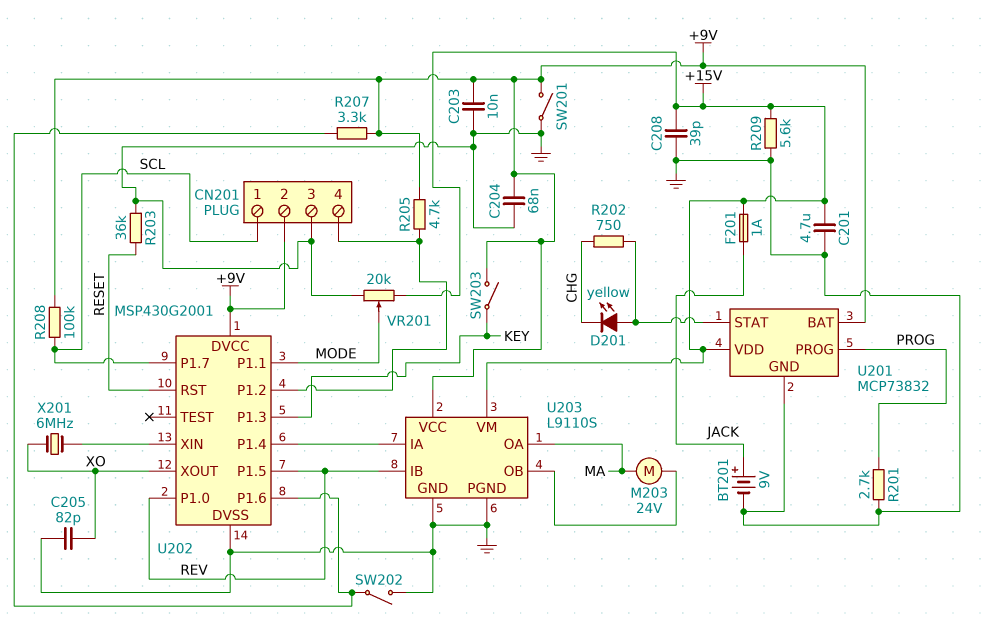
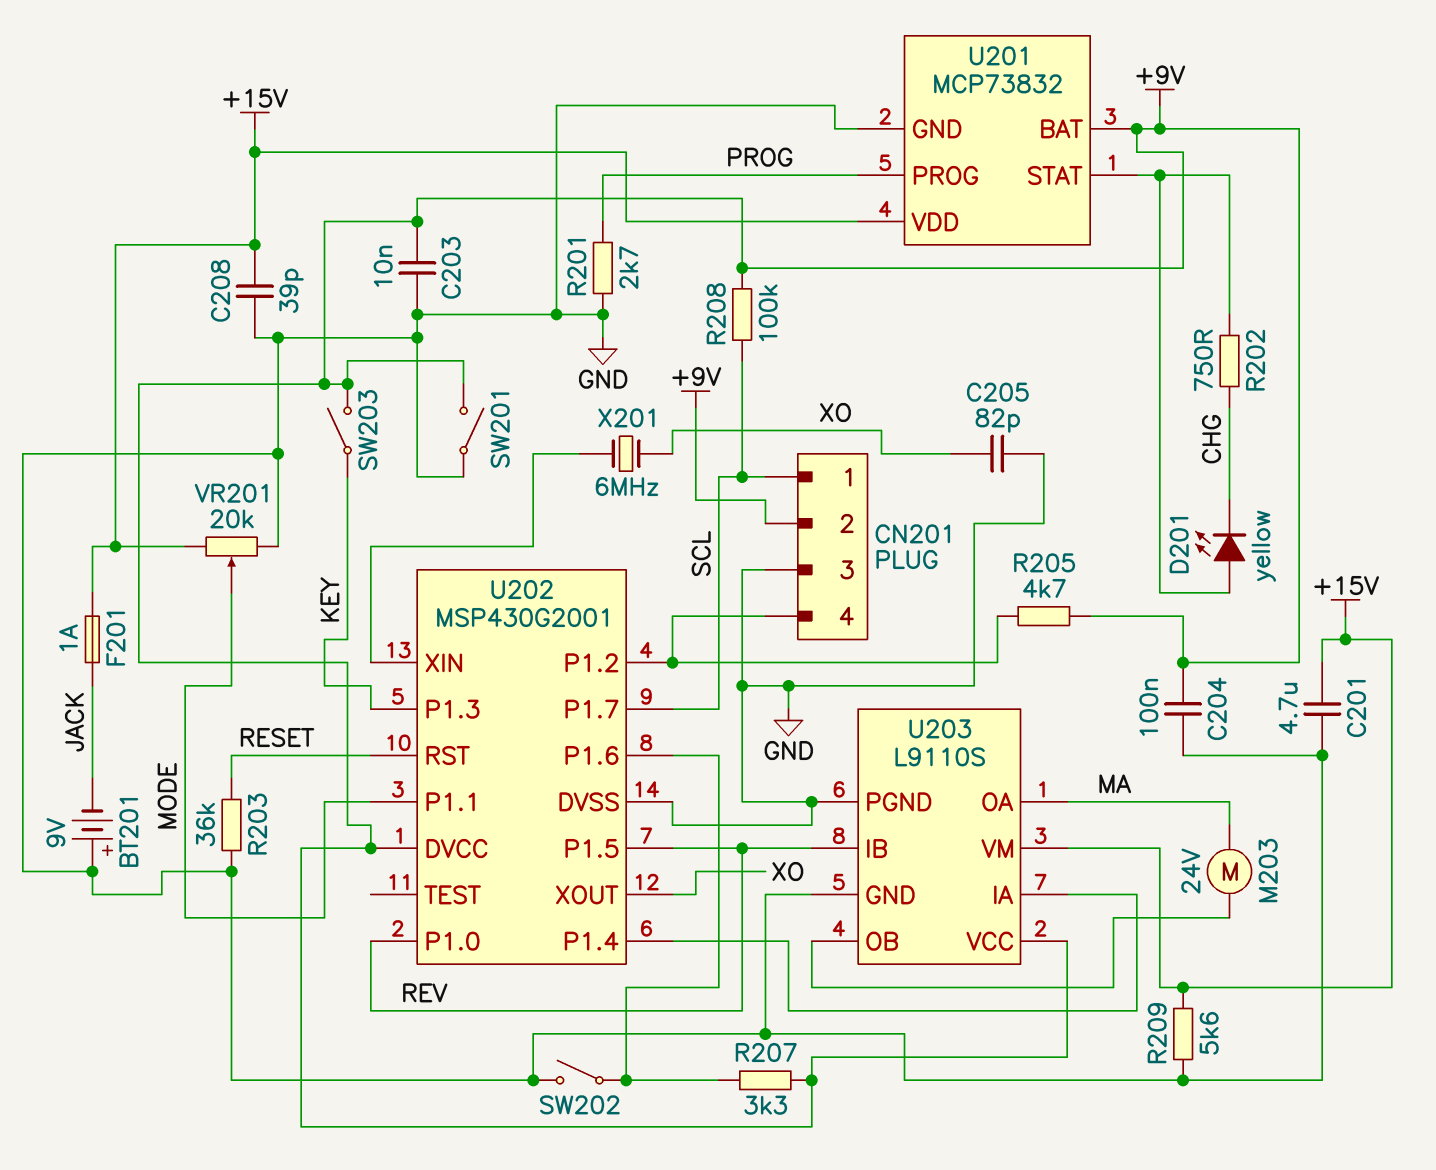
BT201: 9V (plus JACK, minus GND) -> 9V (plus GND, minus JACK)
C204: 68nF (+9V, GND) -> 100nF (+9V, GND)

